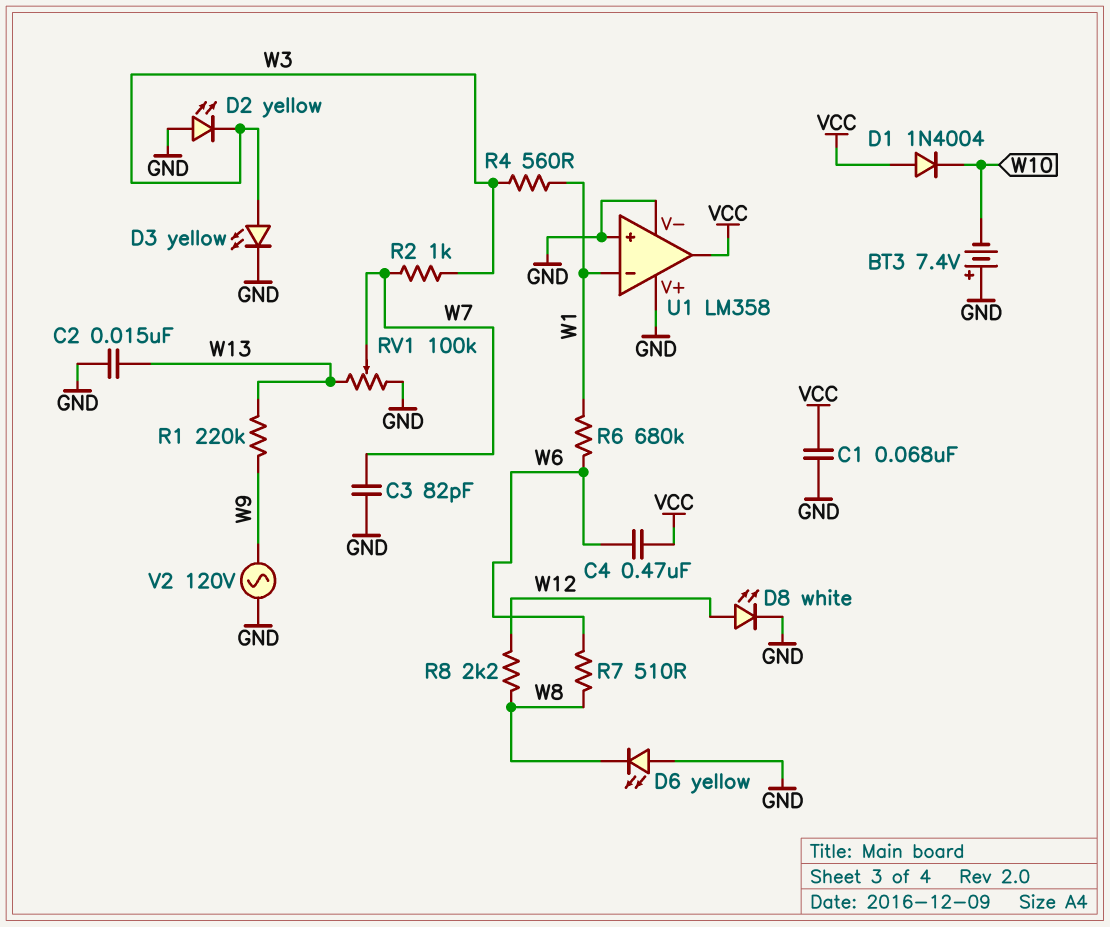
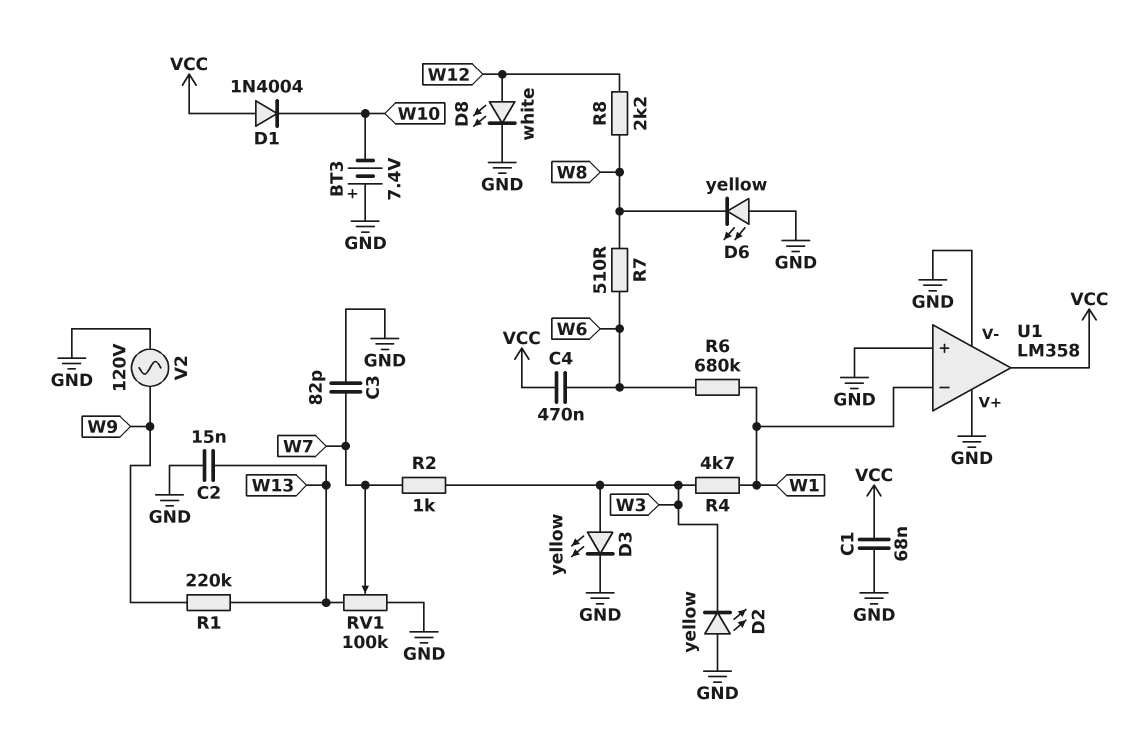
R4: 560 (W1, W3) -> 4.7k (W1, W3)

